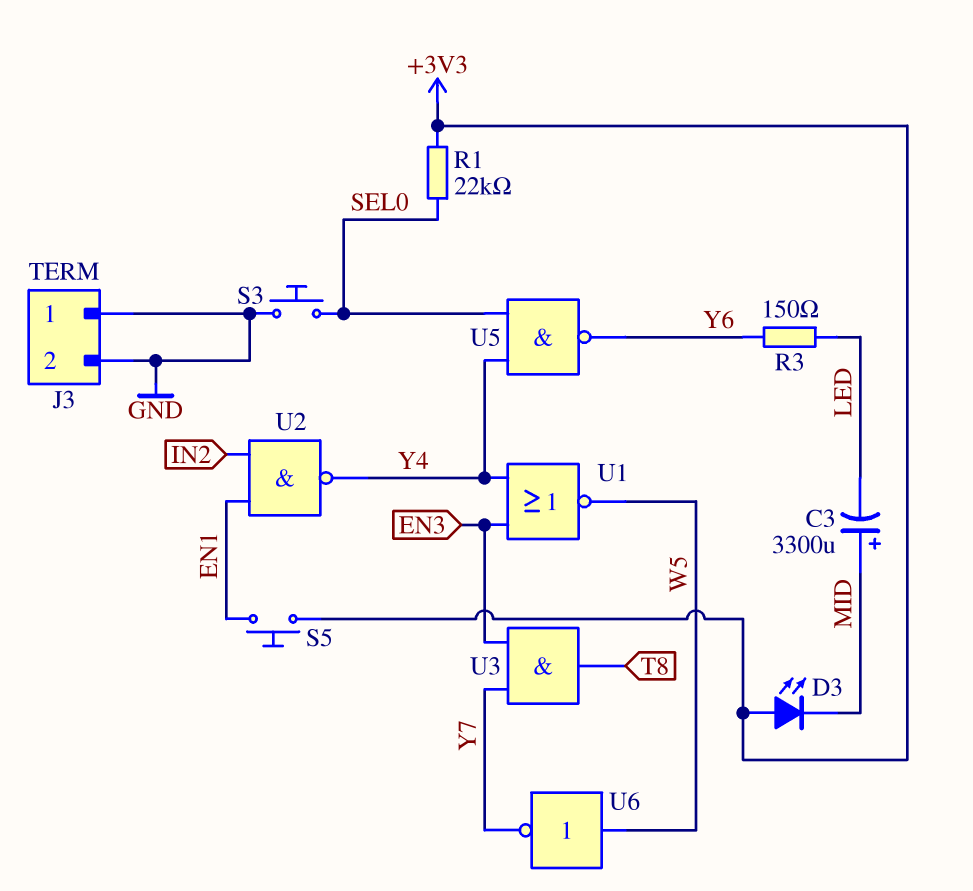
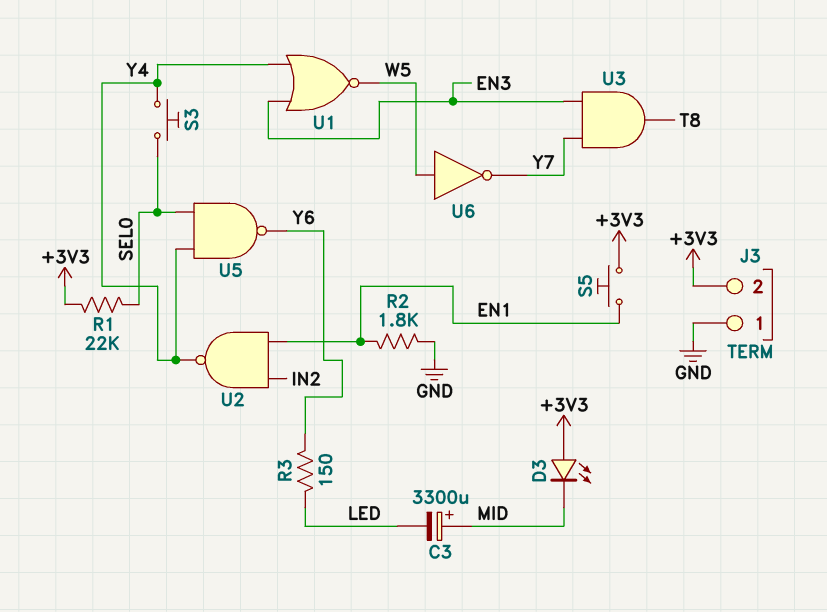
J3 pin 2: GND -> +3V3
R2: none -> 1.8k (EN1, GND)
S3: button (GND, SEL0) -> button (SEL0, Y4)

